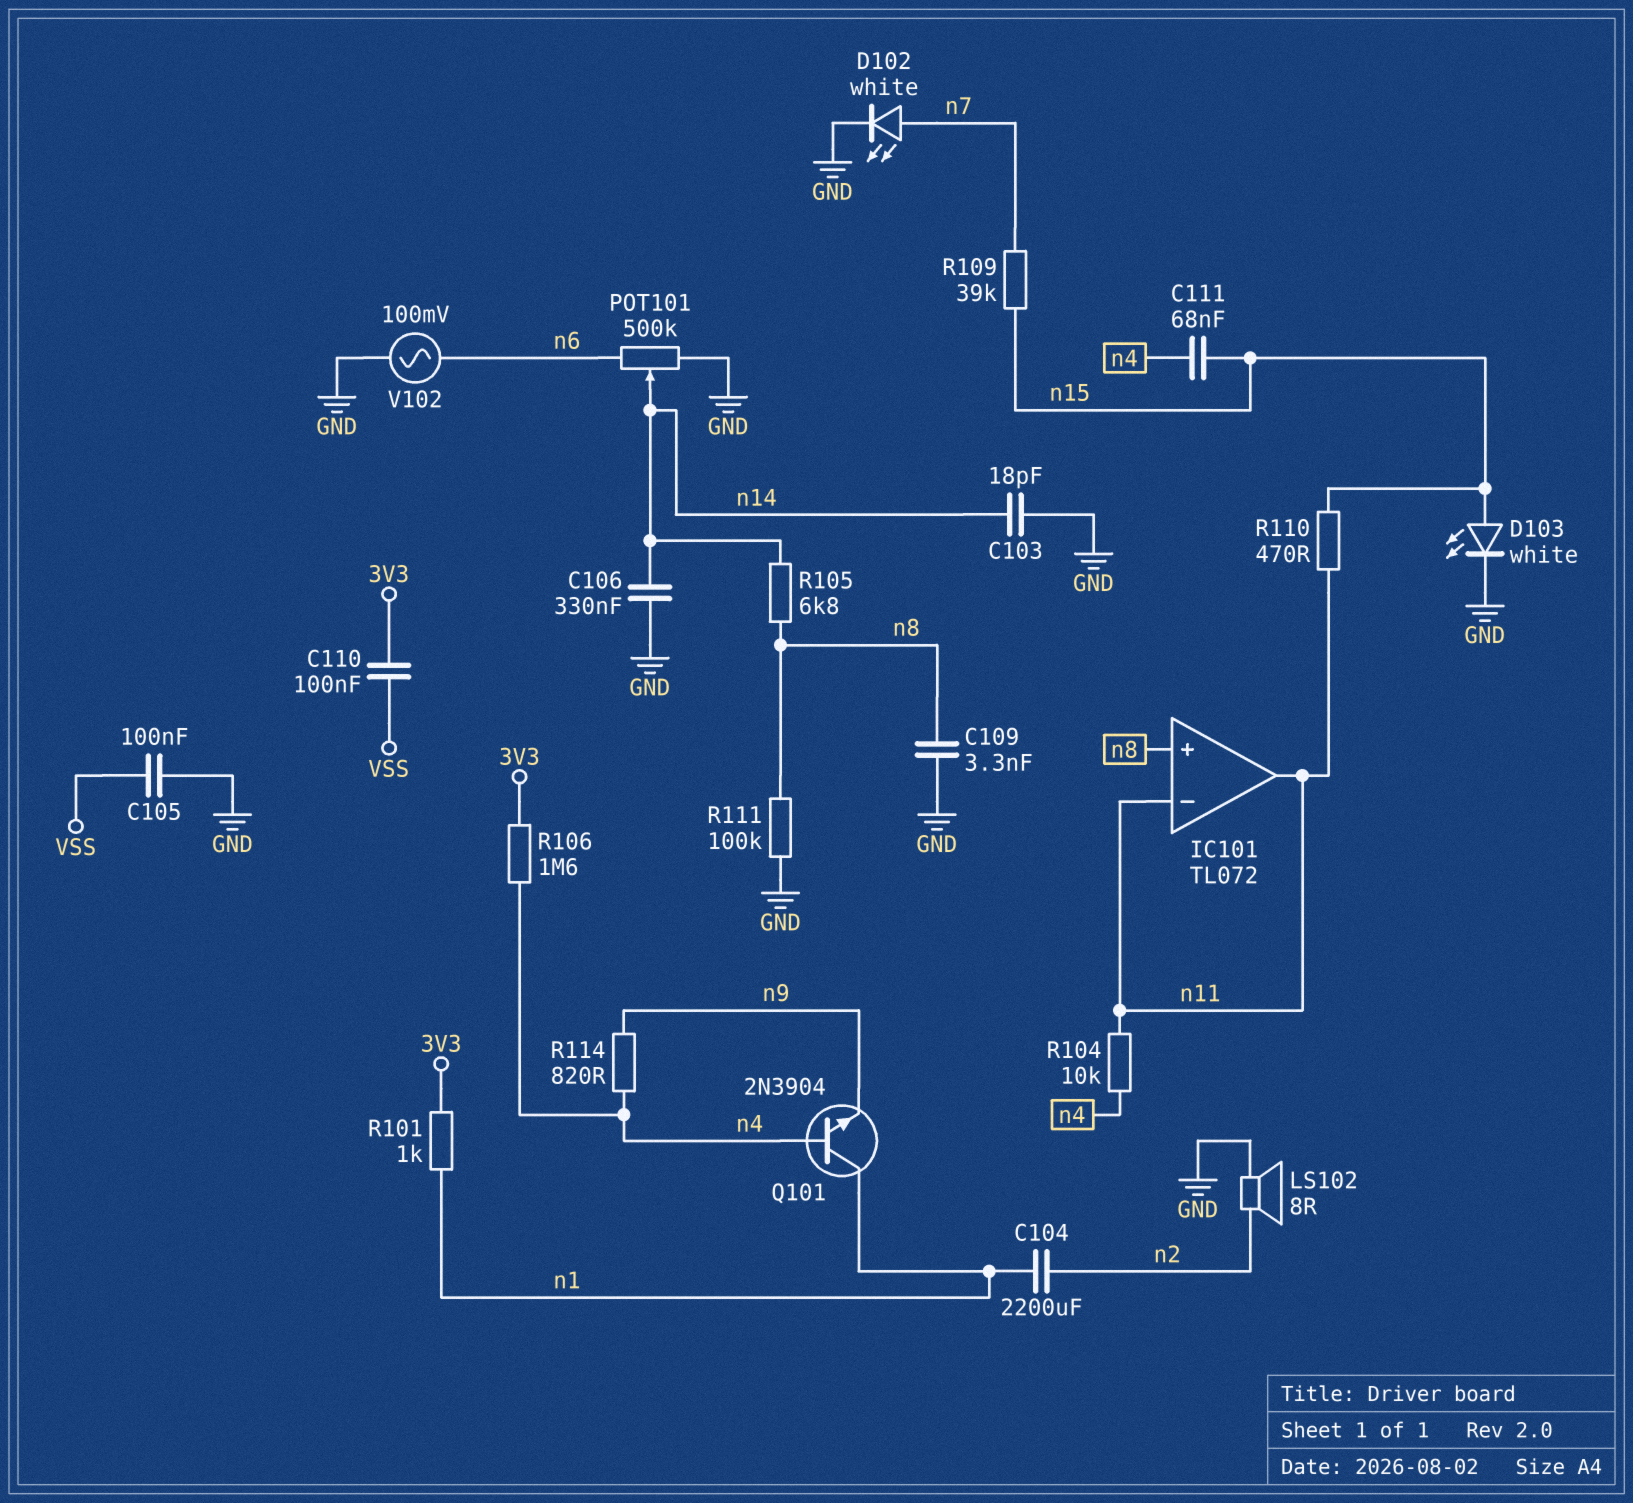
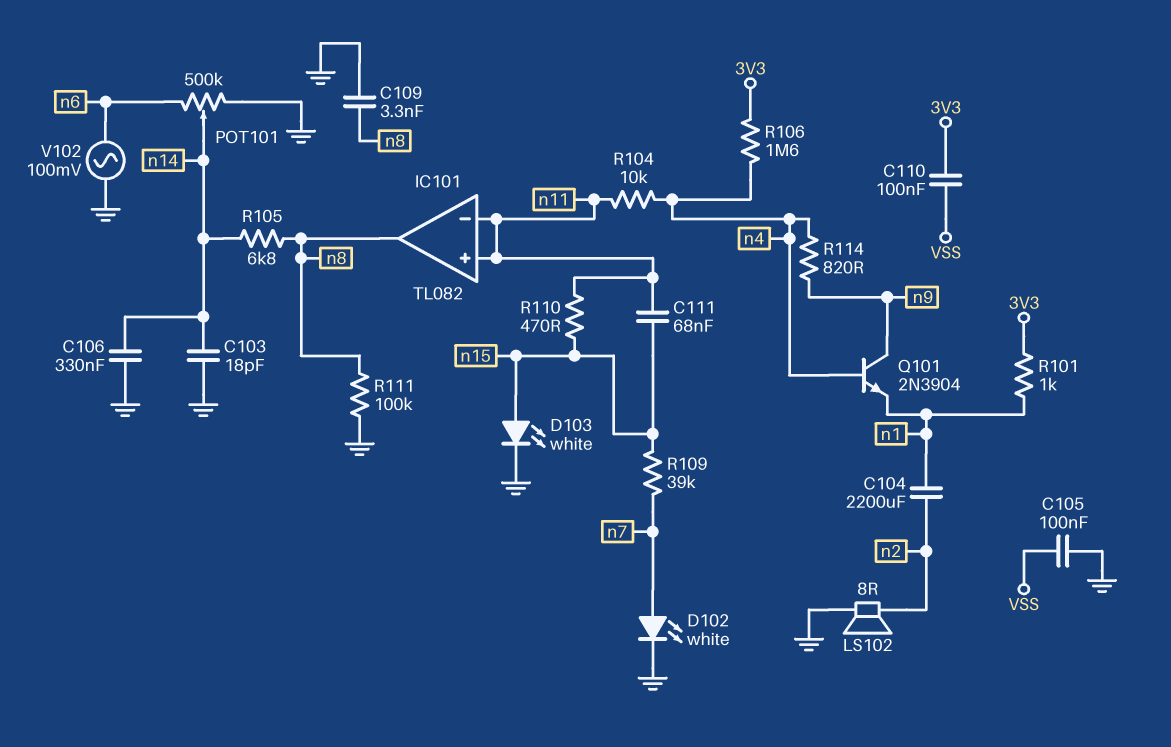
C111: 68nF (n4, n15) -> 68nF (n11, n15)
IC101: TL072 -> TL082
IC101 pin in+: n8 -> n11
IC101 pin out: n11 -> n8
Q101: NPN 2N3904 (B n4, C n1, E n9) -> NPN 2N3904 (B n4, C n9, E n1)

